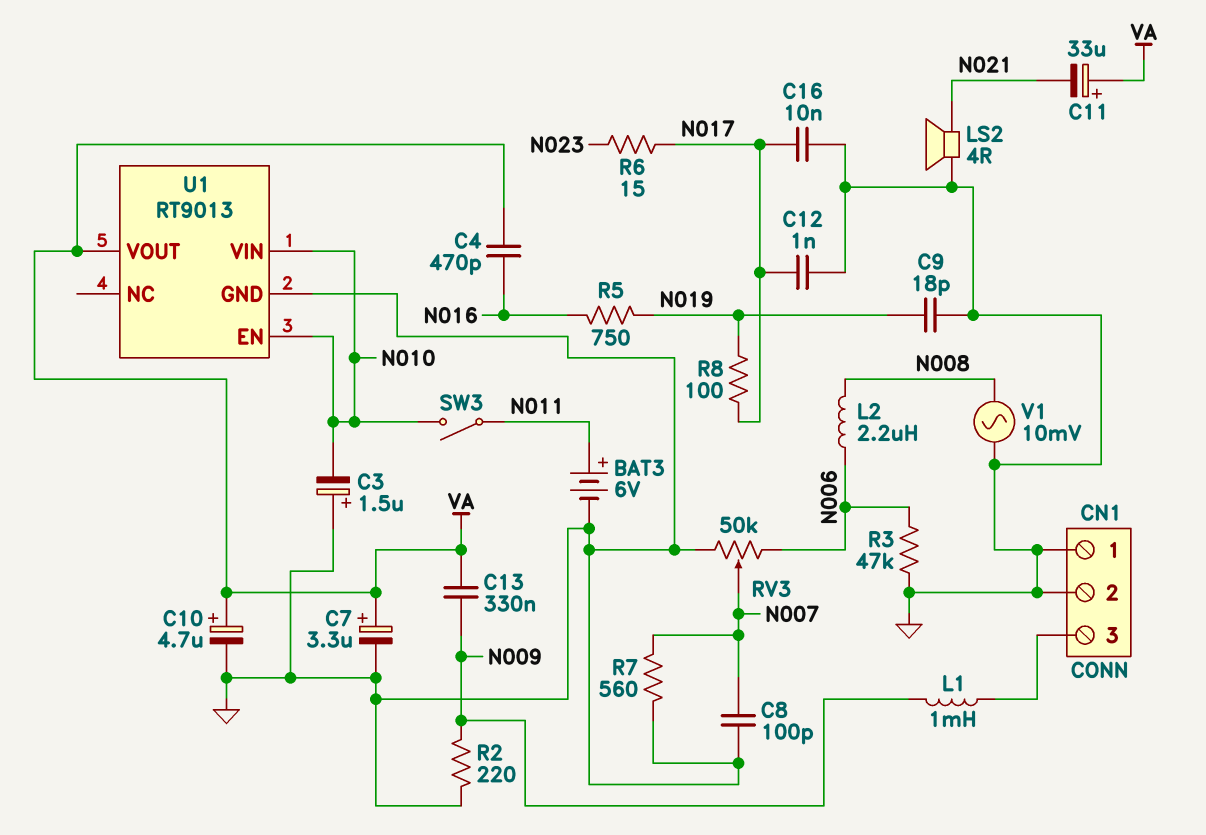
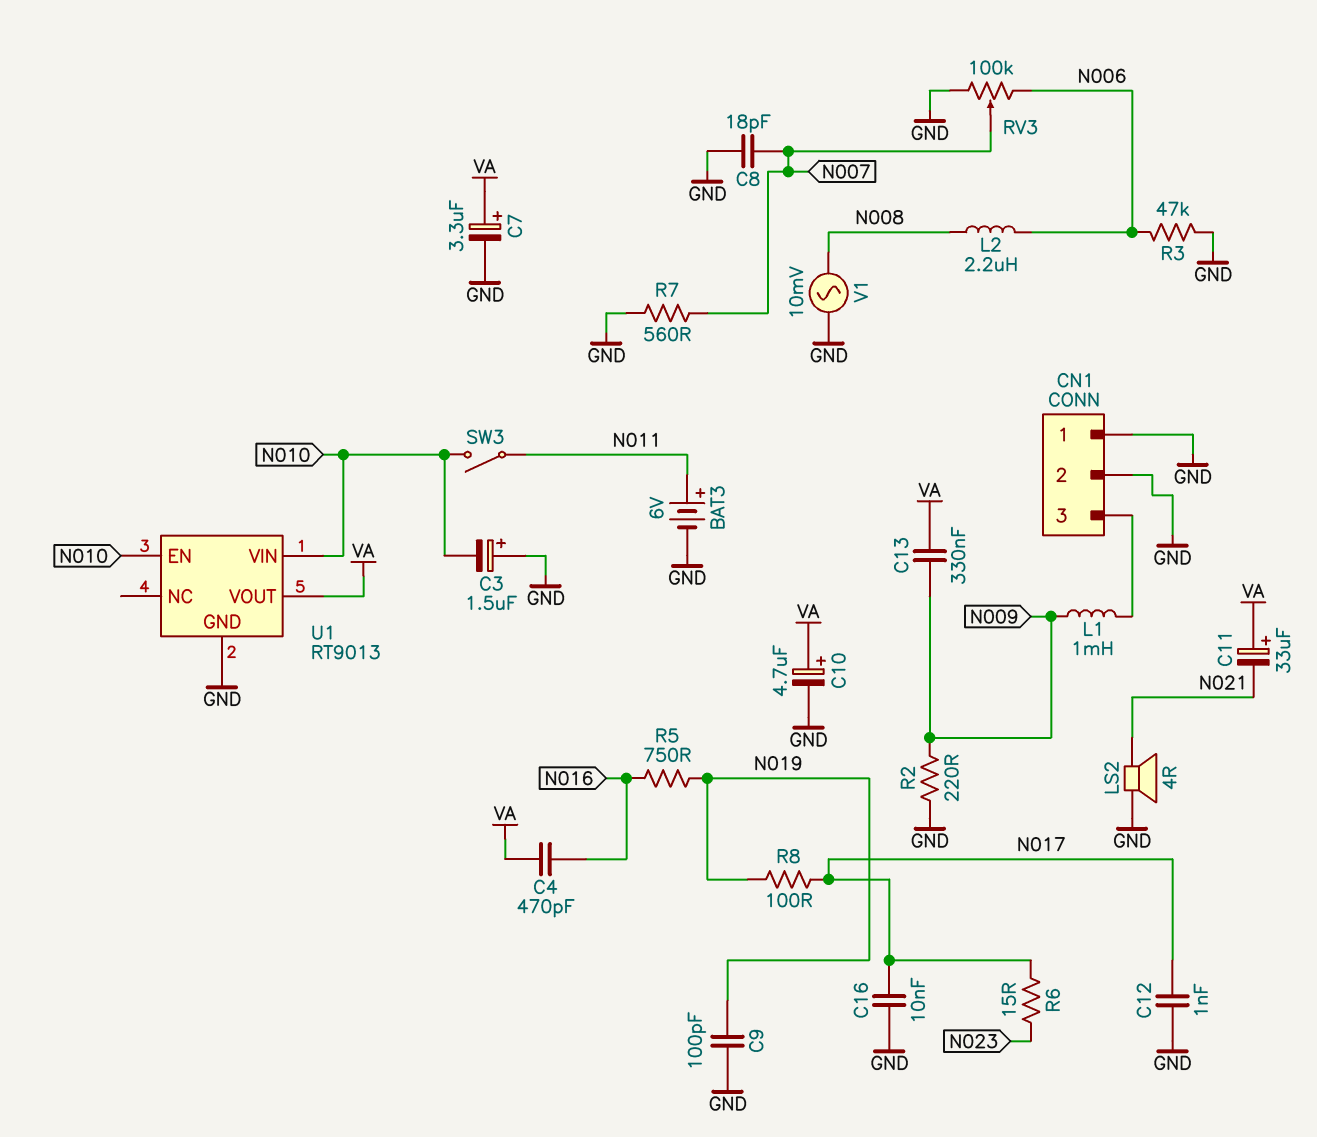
C8: 100pF (GND, N007) -> 18pF (GND, N007)
C9: 18pF (GND, N019) -> 100pF (GND, N019)
RV3: 50k (GND, N006, wiper N007) -> 100k (GND, N006, wiper N007)

